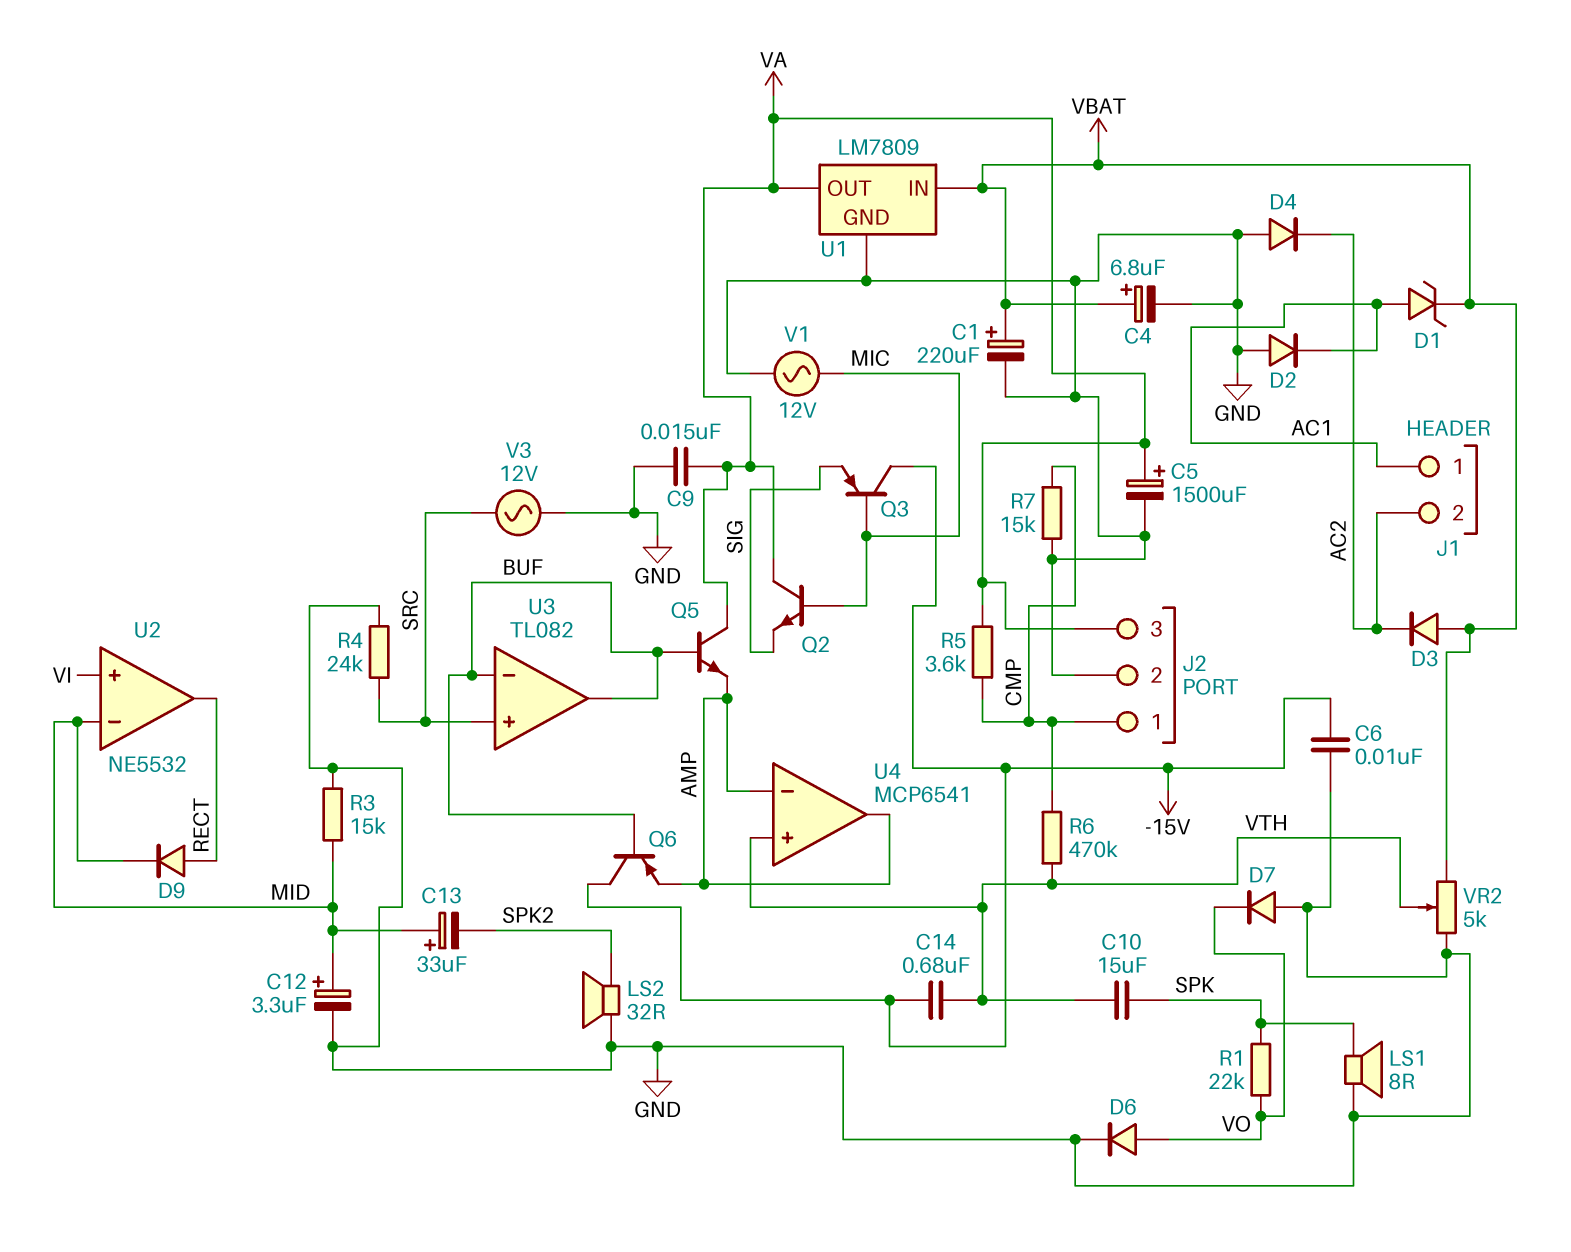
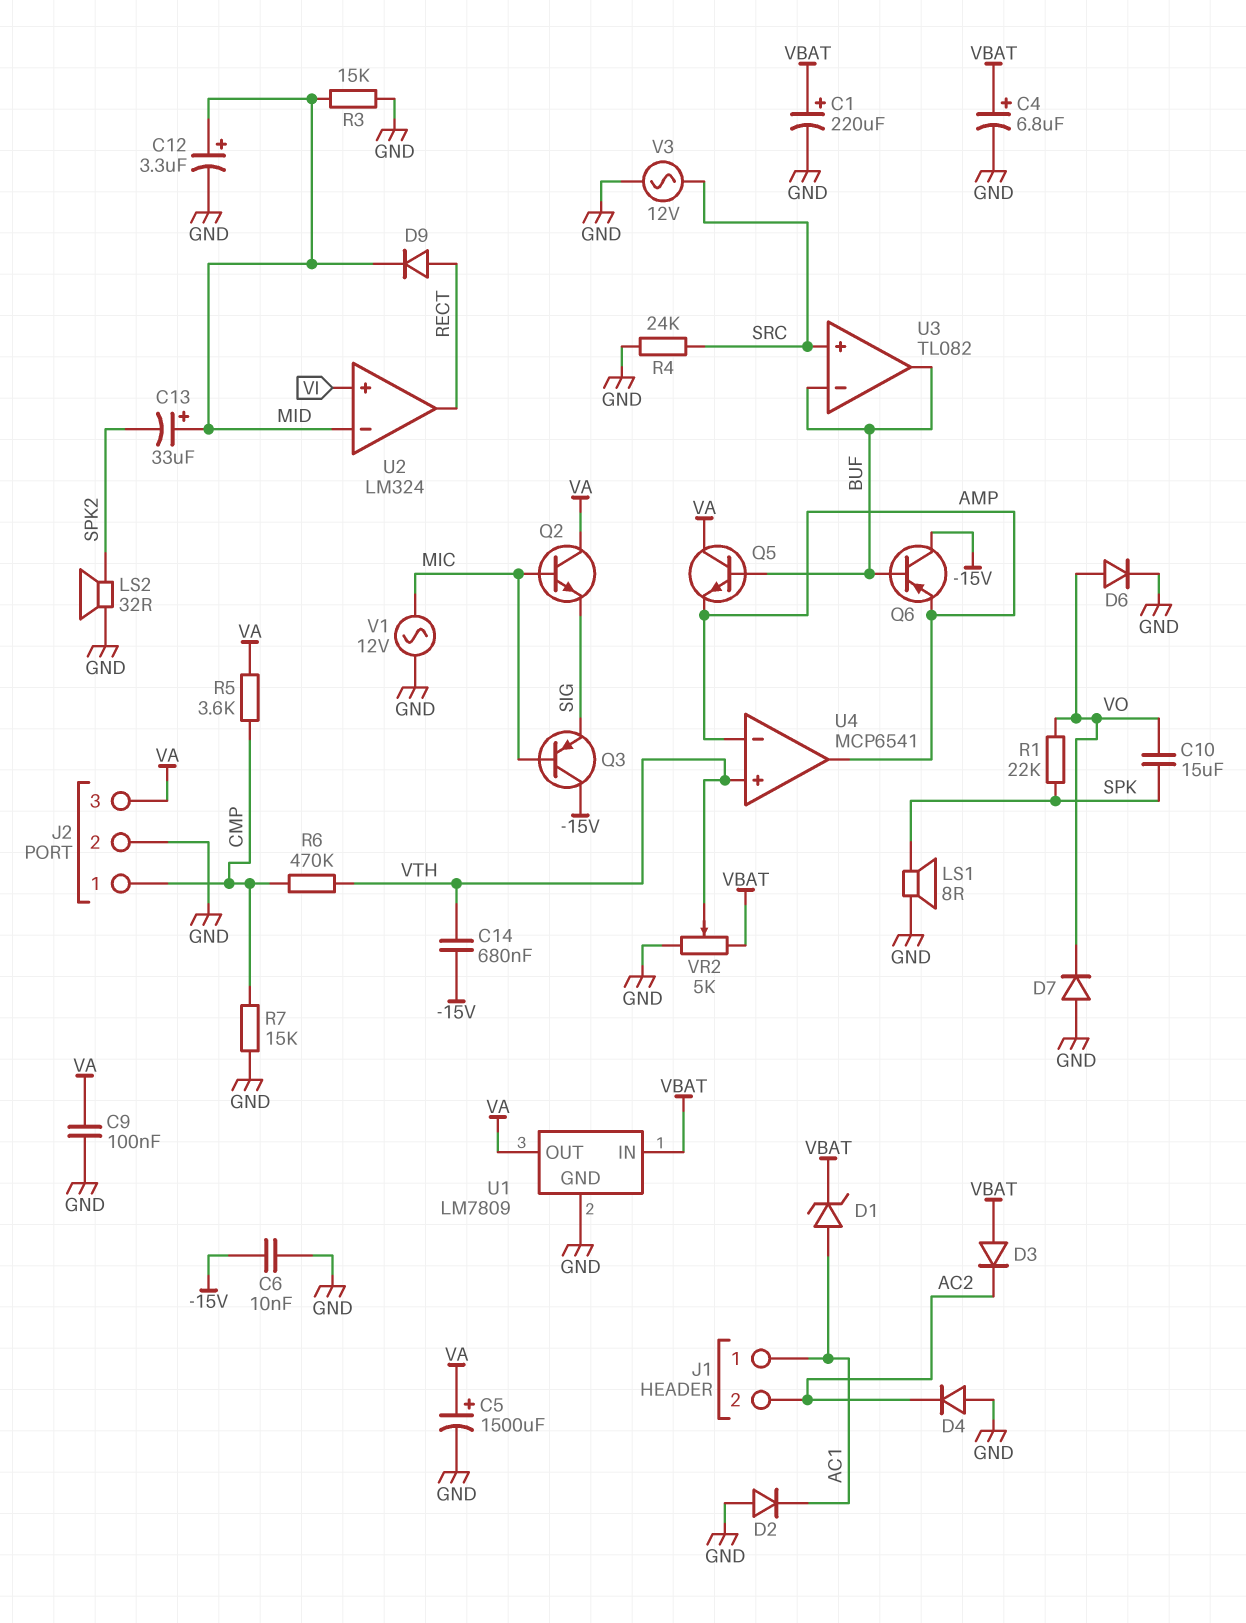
C9: 15nF (GND, VA) -> 100nF (GND, VA)
C10: 15uF (SPK, VTH) -> 15uF (SPK, VO)
U2: NE5532 -> LM324

